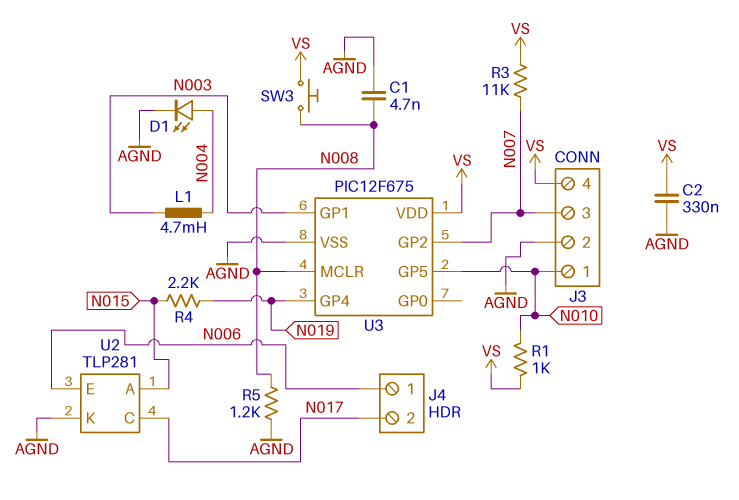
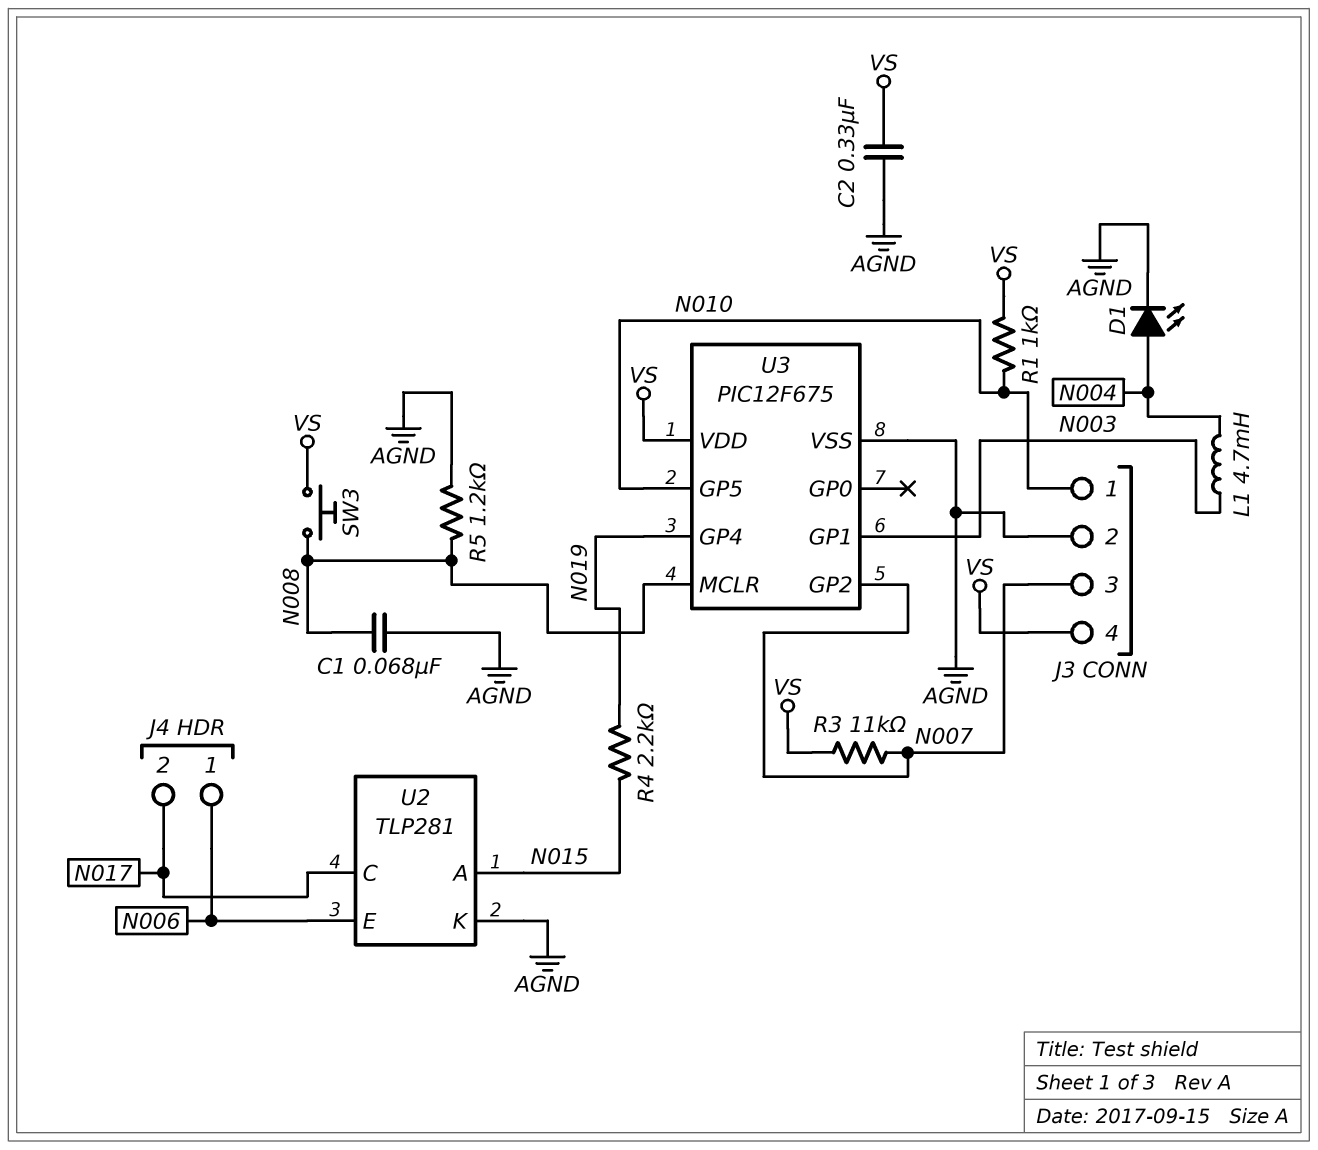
C1: 4.7nF (AGND, N008) -> 68nF (AGND, N008)

